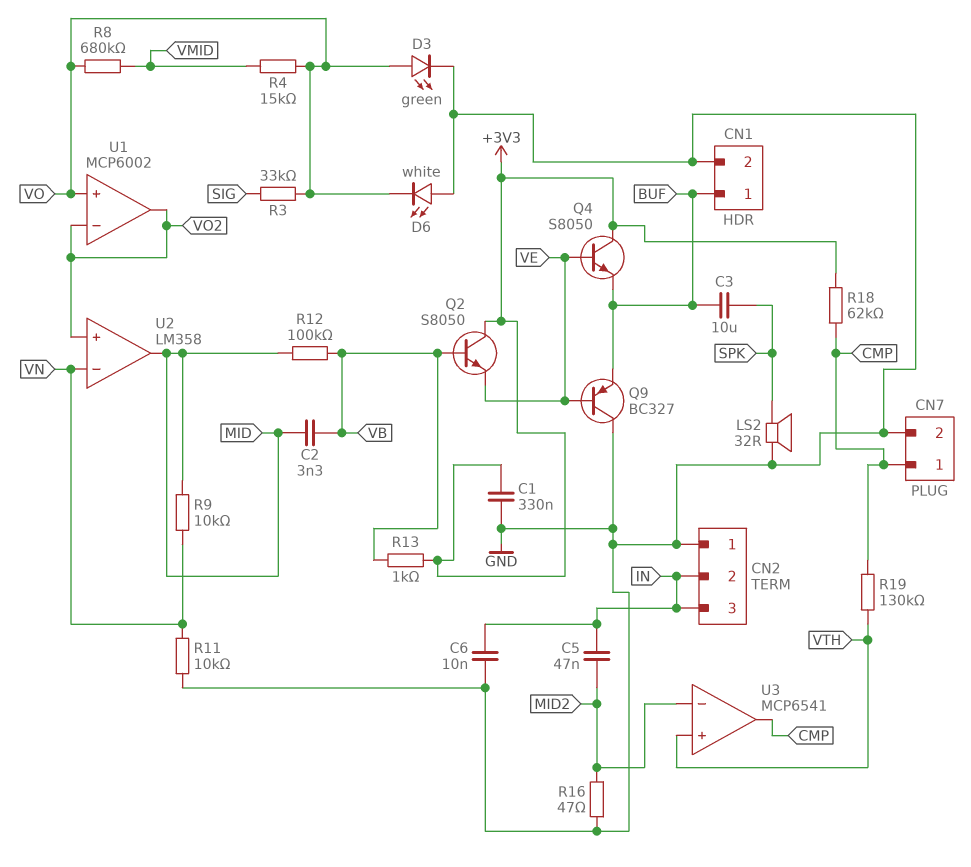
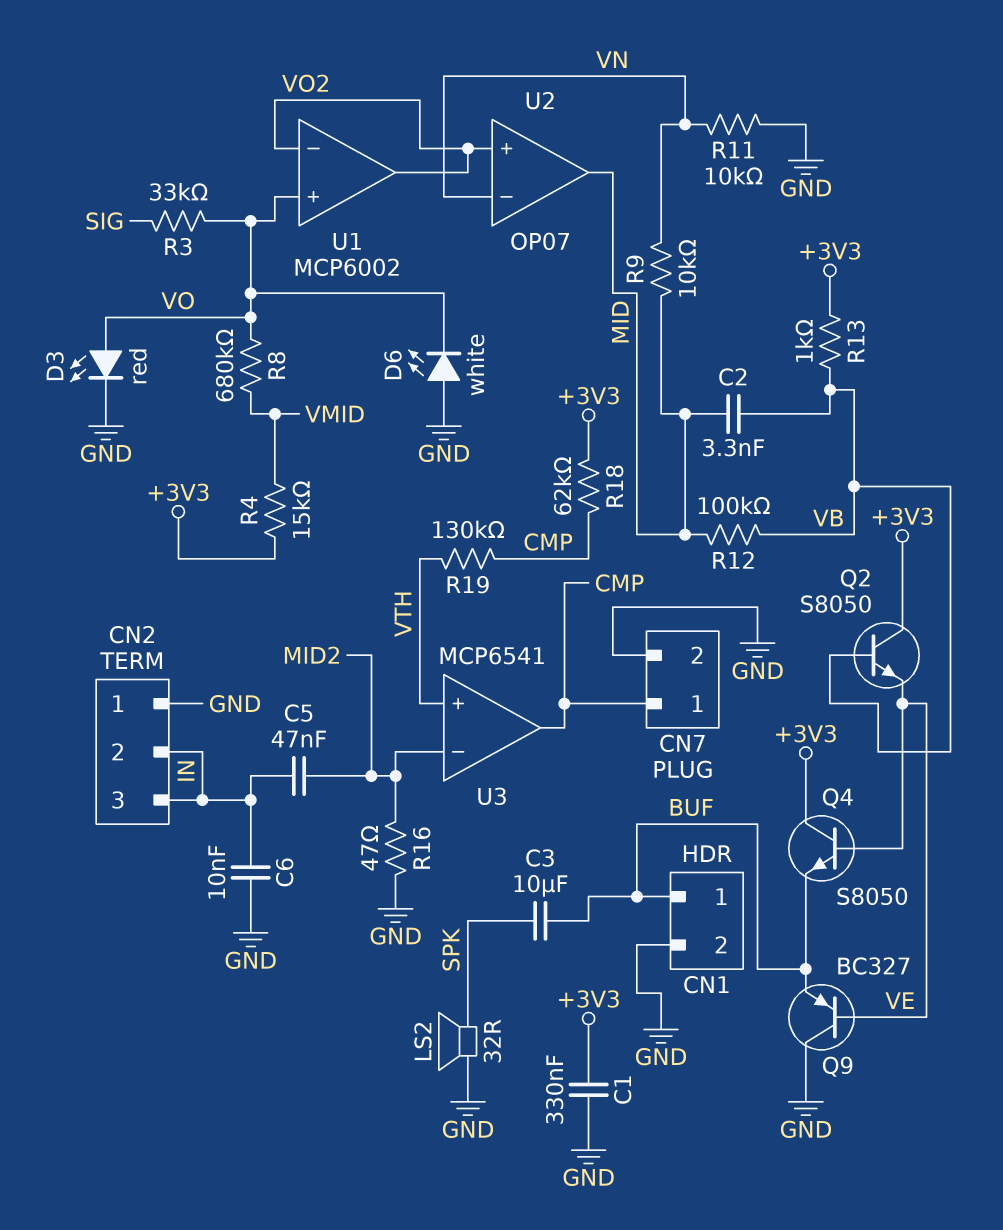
D3: LED green (A VO, K GND) -> LED red (A VO, K GND)
R4: 15k (VMID, VO) -> 15k (+3V3, VMID)
U2: LM358 -> OP07

